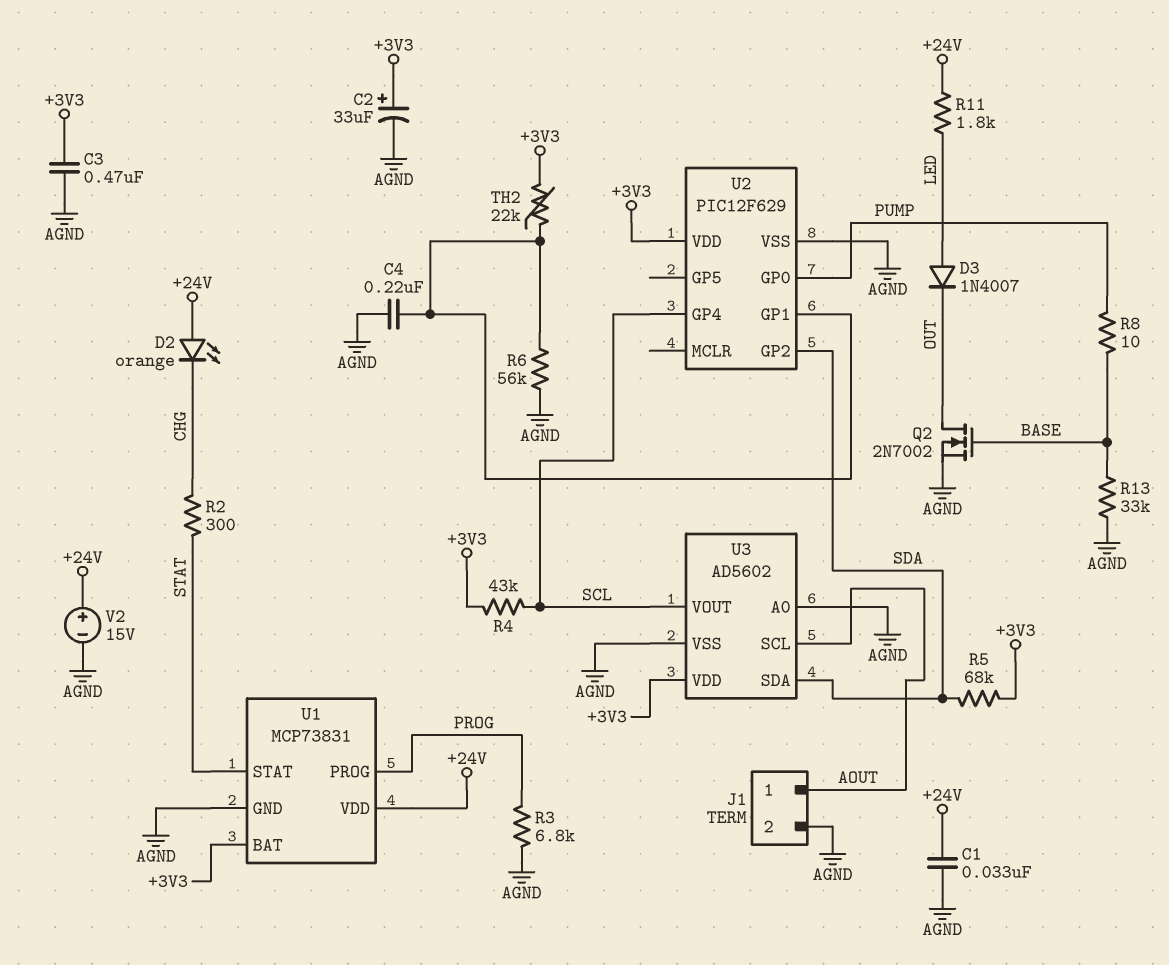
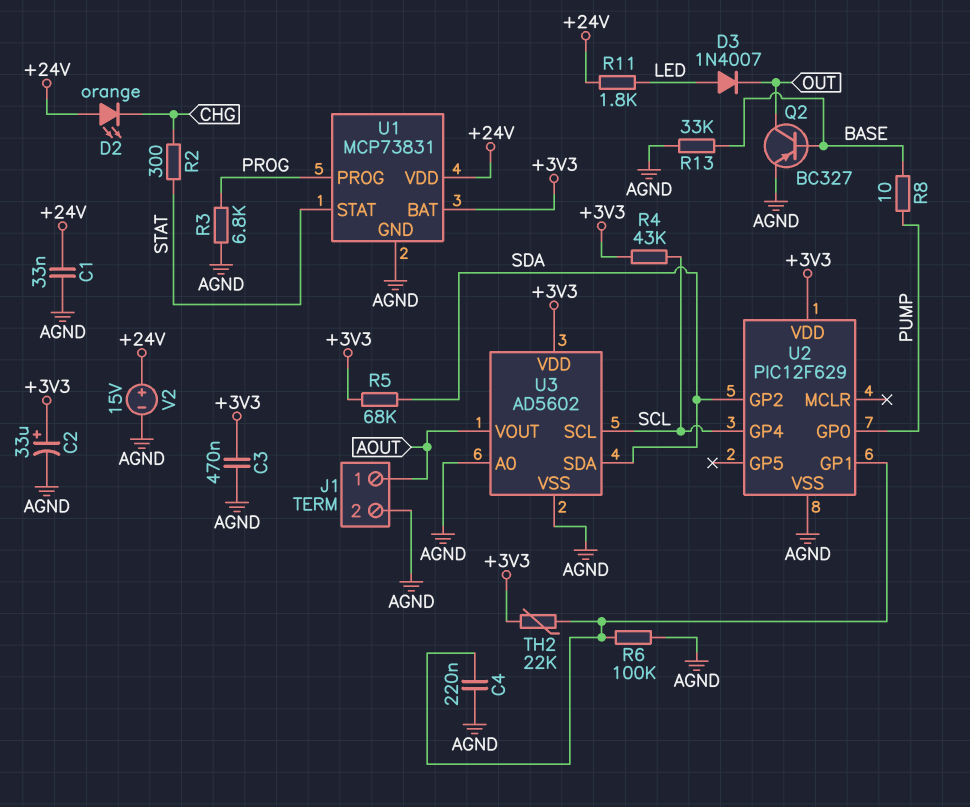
Q2: NMOS 2N7002 (G BASE, D OUT, S AGND) -> PNP BC327 (B BASE, C OUT, E AGND)
R6: 56k (AGND, U2/GP1) -> 100k (AGND, U2/GP1)
U3 pin SCL: AOUT -> SCL
U3 pin VOUT: SCL -> AOUT

